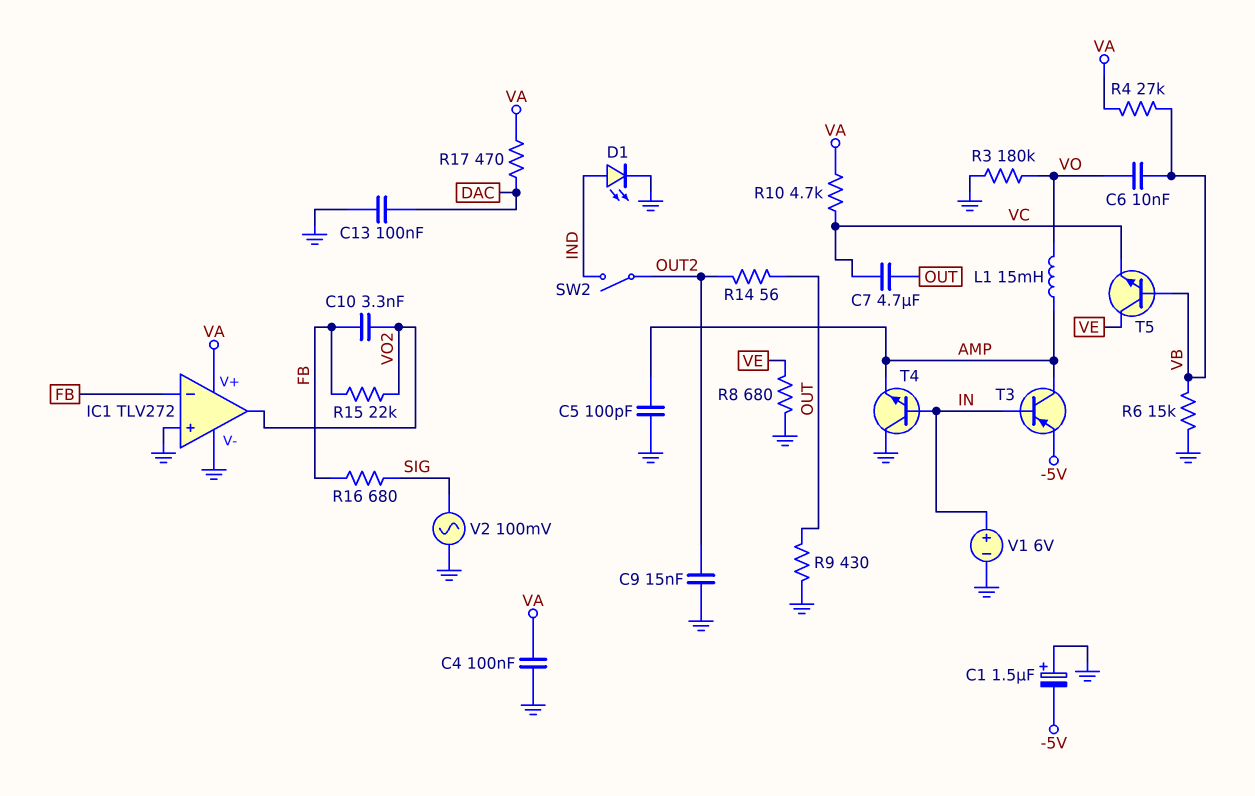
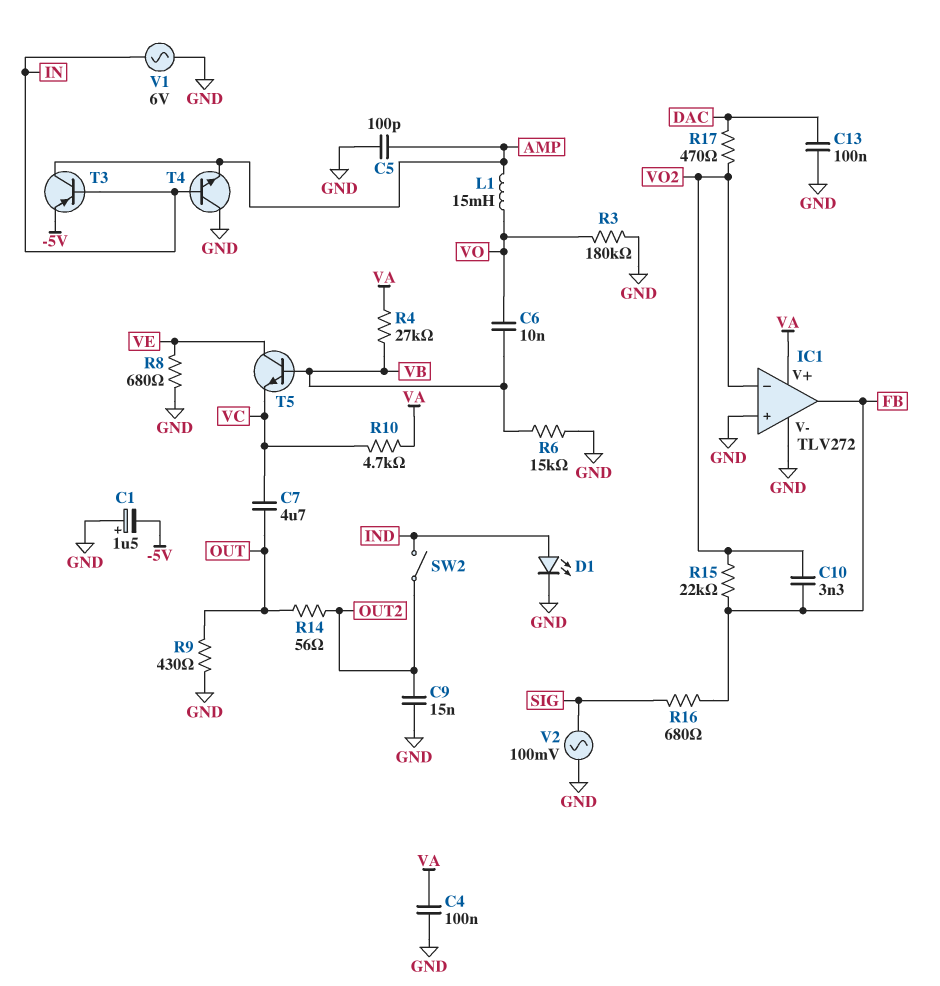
IC1 pin in-: FB -> VO2
IC1 pin out: VO2 -> FB
R17: 470 (DAC, VA) -> 470 (DAC, VO2)
V1: 6V (plus IN, minus GND) -> AC 6V (GND, IN)

